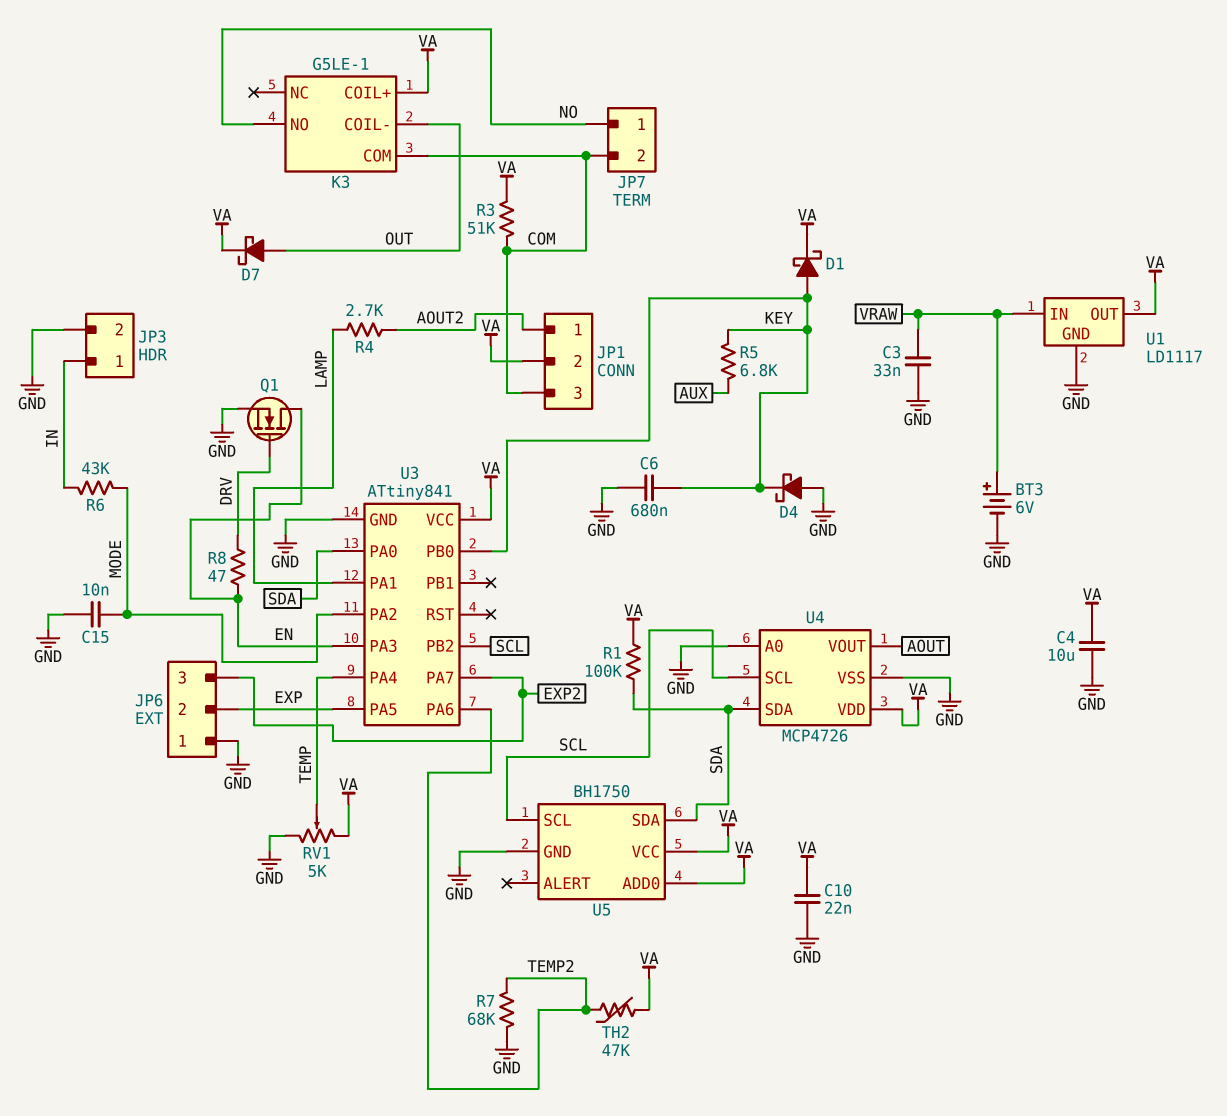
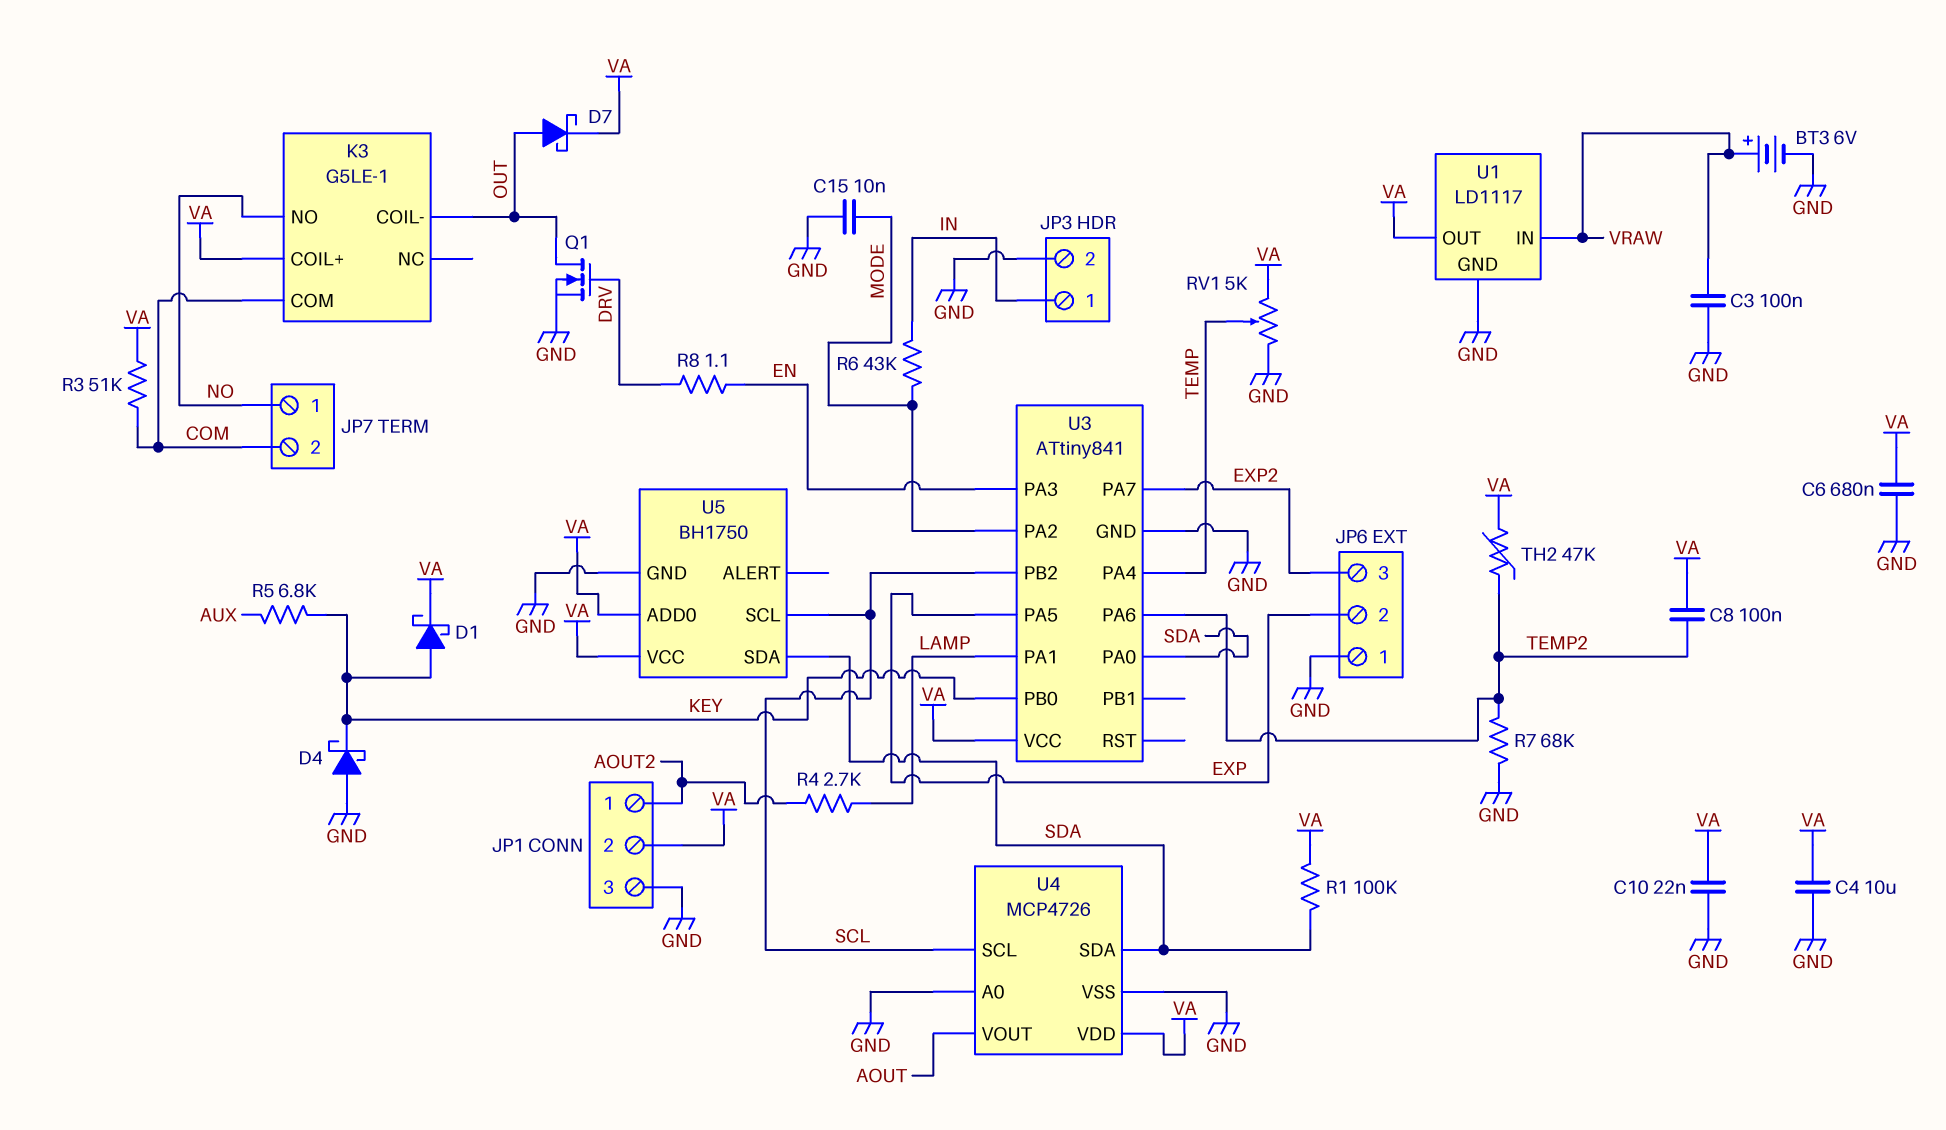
C3: 33nF (GND, VRAW) -> 100nF (GND, VRAW)
C6: 680nF (GND, KEY) -> 680nF (GND, VA)
C8: none -> 100nF (TEMP2, VA)
JP1 pin 3: COM -> GND
Q1: NMOS (G DRV, D EN, S GND) -> NMOS (G DRV, D OUT, S GND)
R8: 47 (DRV, EN) -> 1.1 (DRV, EN)

